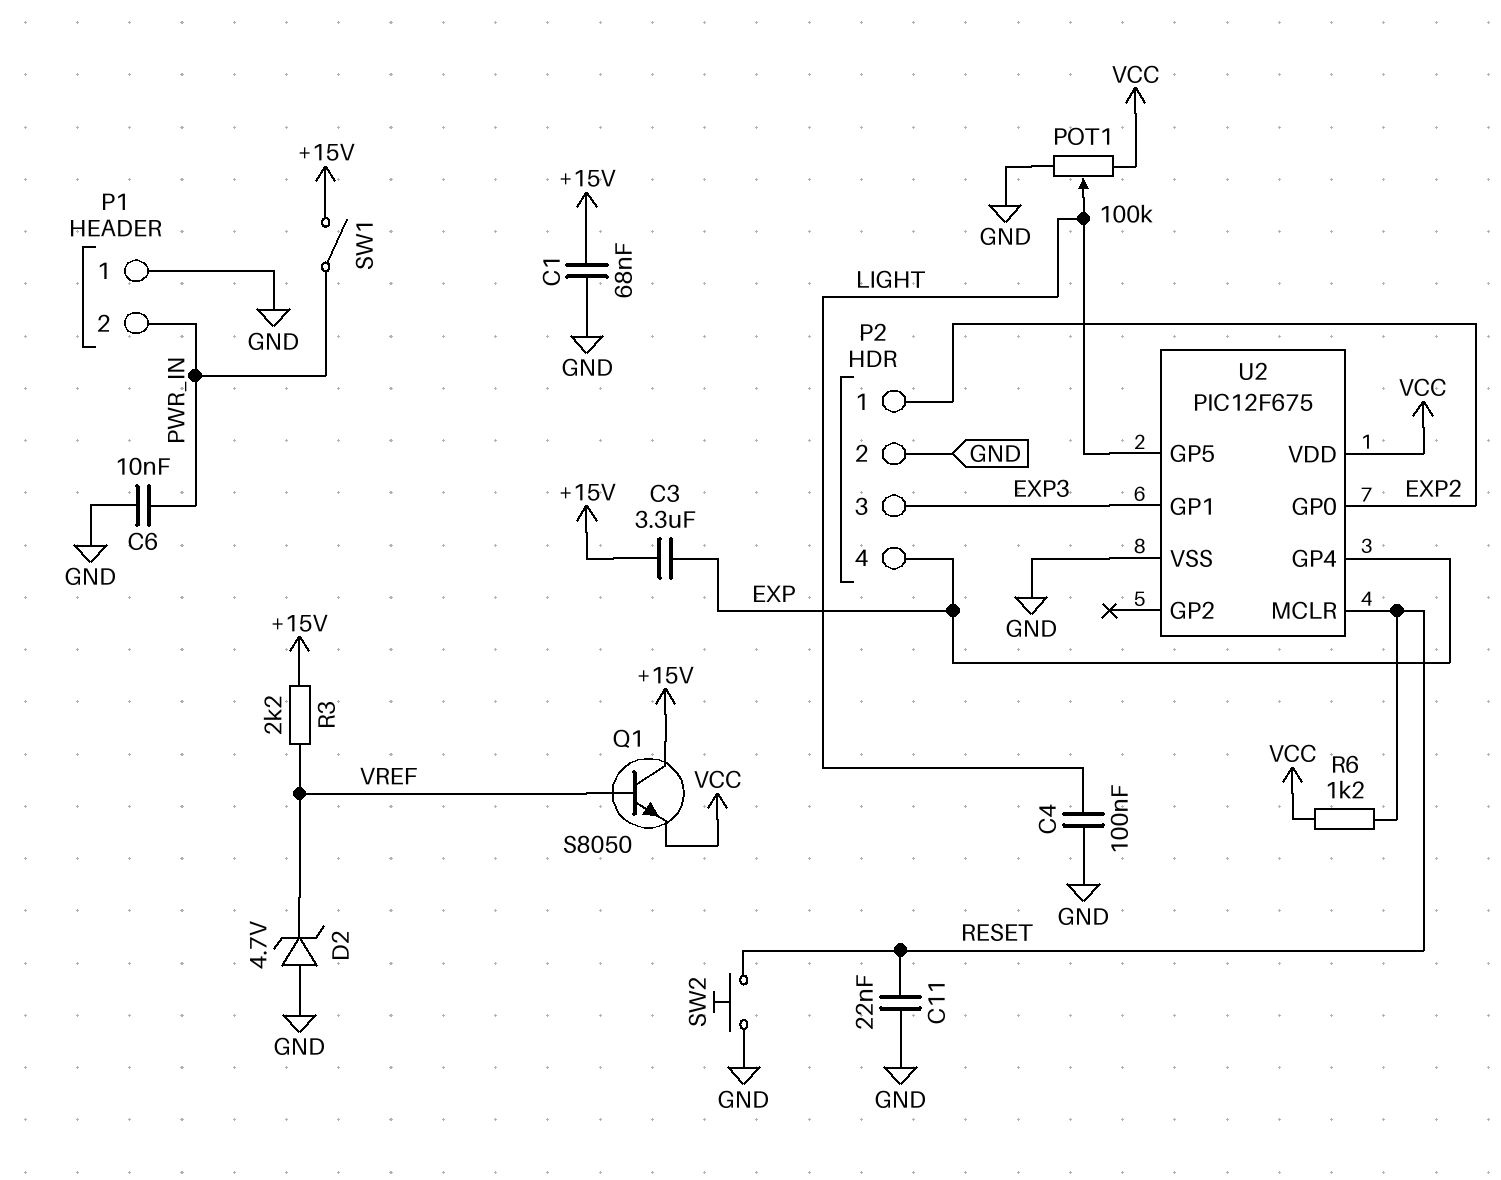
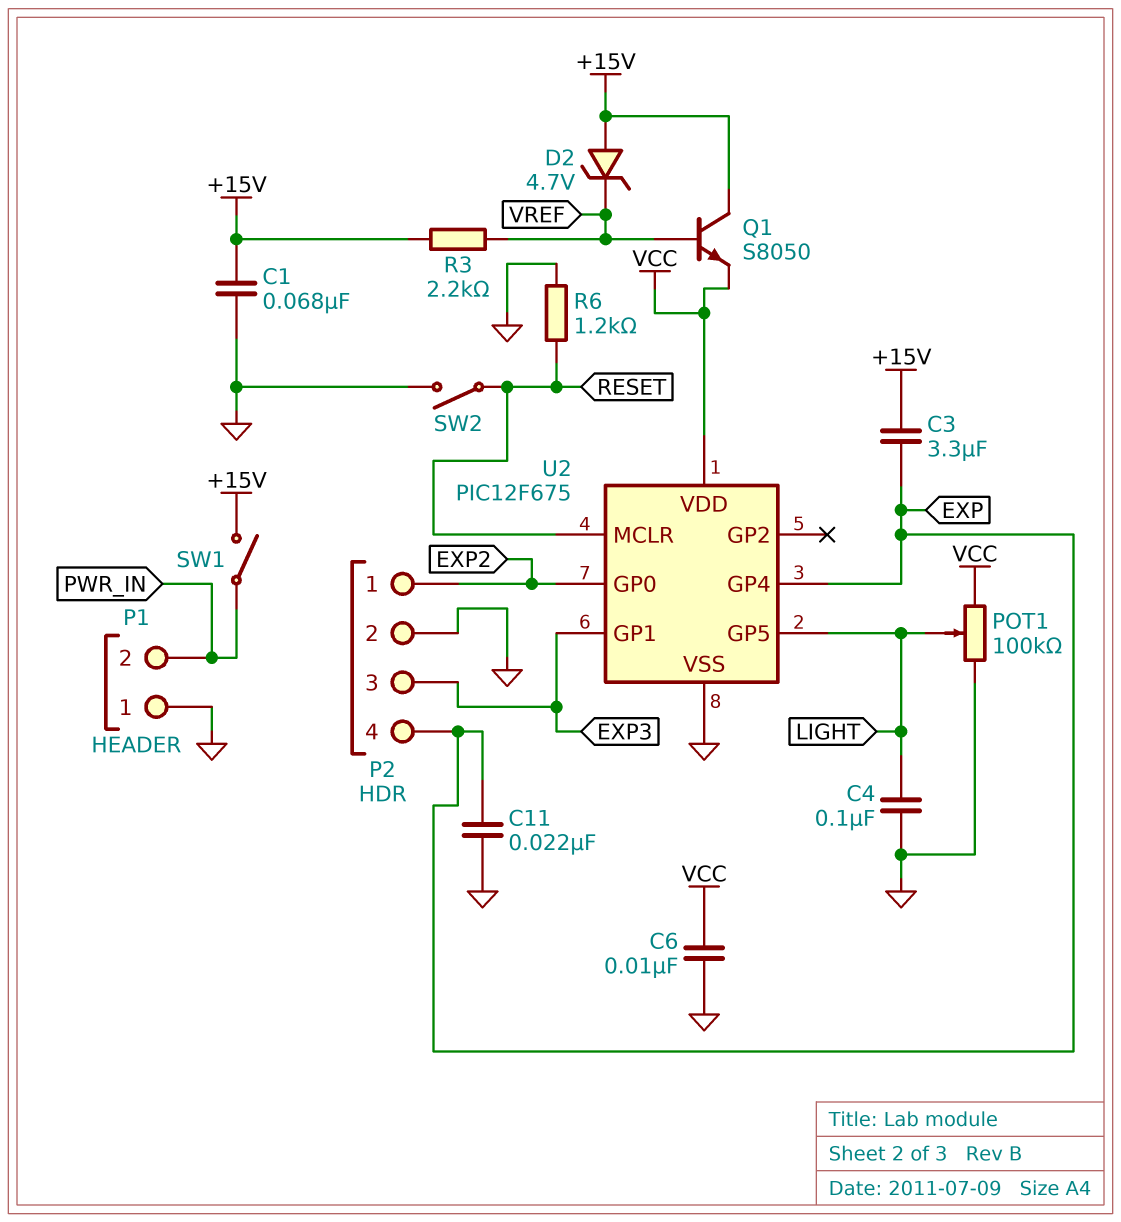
C6: 10nF (GND, PWR_IN) -> 10nF (GND, VCC)
C11: 22nF (GND, RESET) -> 22nF (EXP, GND)
D2: zener 4.7V (A GND, K VREF) -> zener 4.7V (A +15V, K VREF)
R6: 1.2k (RESET, VCC) -> 1.2k (GND, RESET)
SW2: button (GND, RESET) -> switch (GND, RESET)

